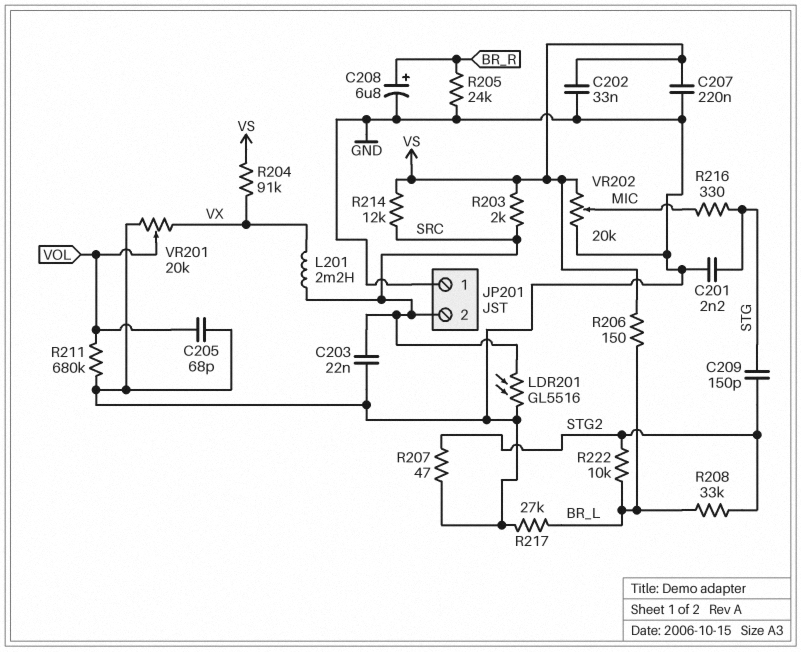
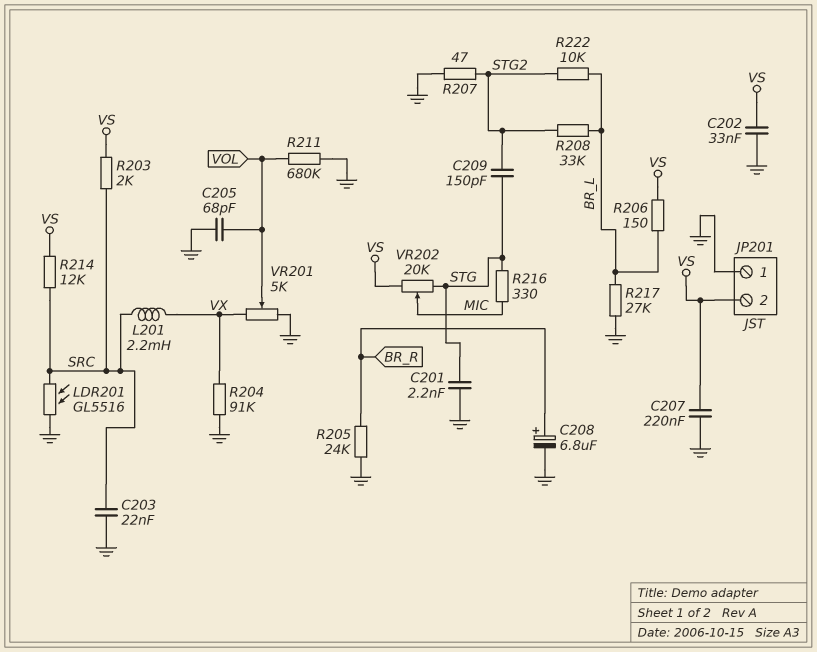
JP201 pin 2: SRC -> VS
R204: 91k (VS, VX) -> 91k (GND, VX)
VR201: 20k (GND, VX, wiper VOL) -> 5k (GND, VX, wiper VOL)
VR202: 20k (GND, VS, wiper MIC) -> 20k (STG, VS, wiper MIC)

